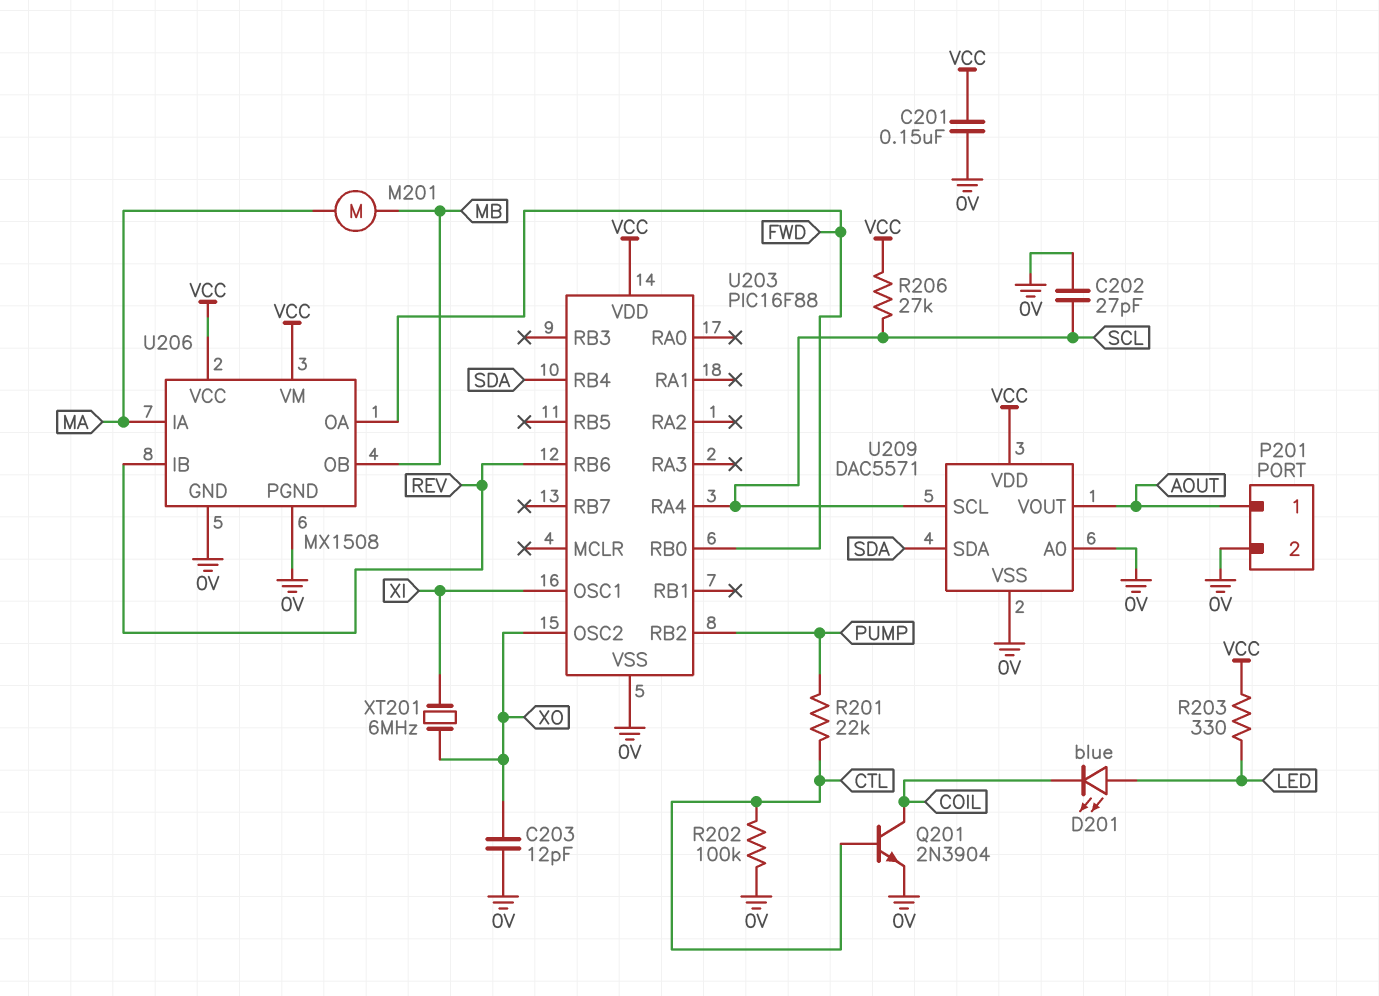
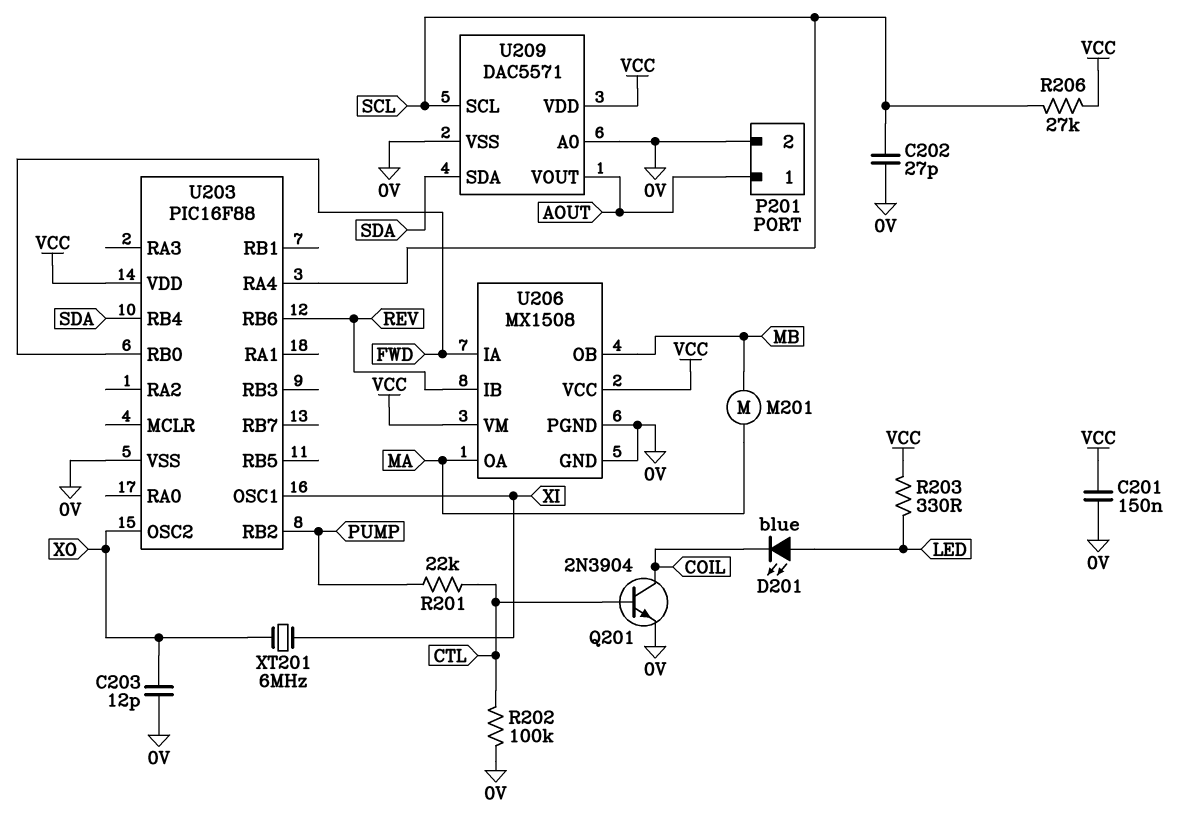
U206 pin IA: MA -> FWD
U206 pin OA: FWD -> MA

